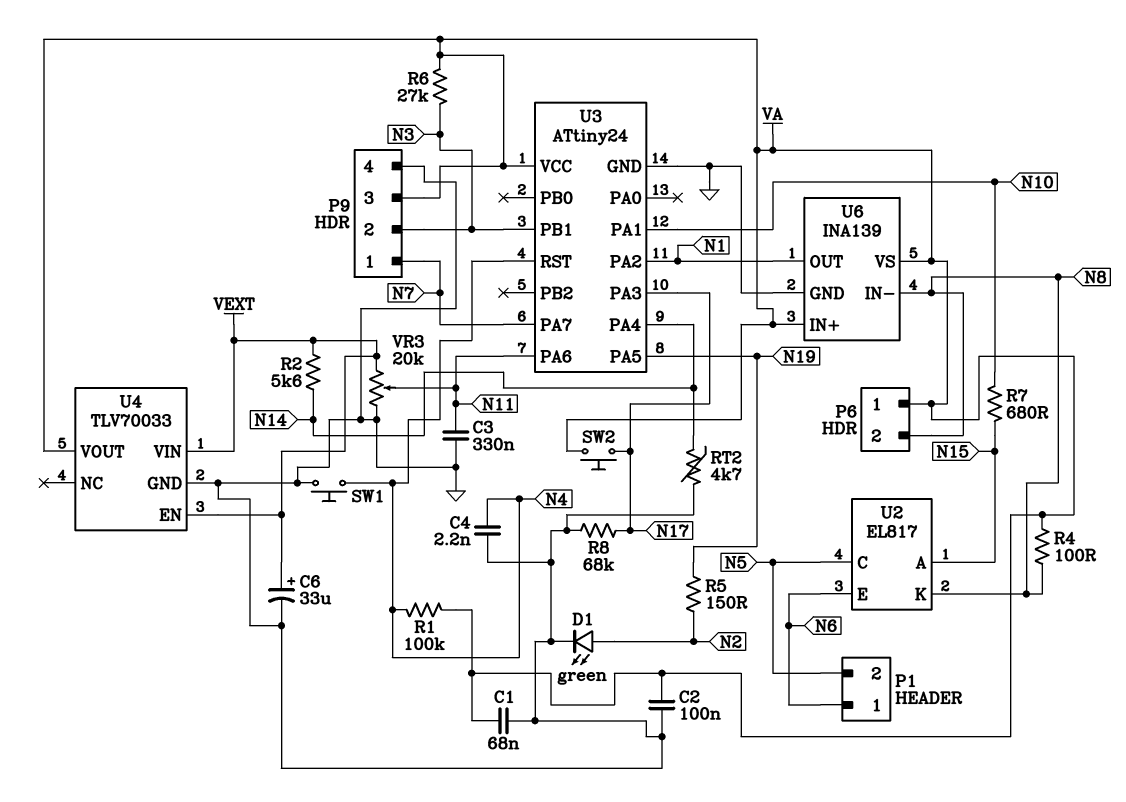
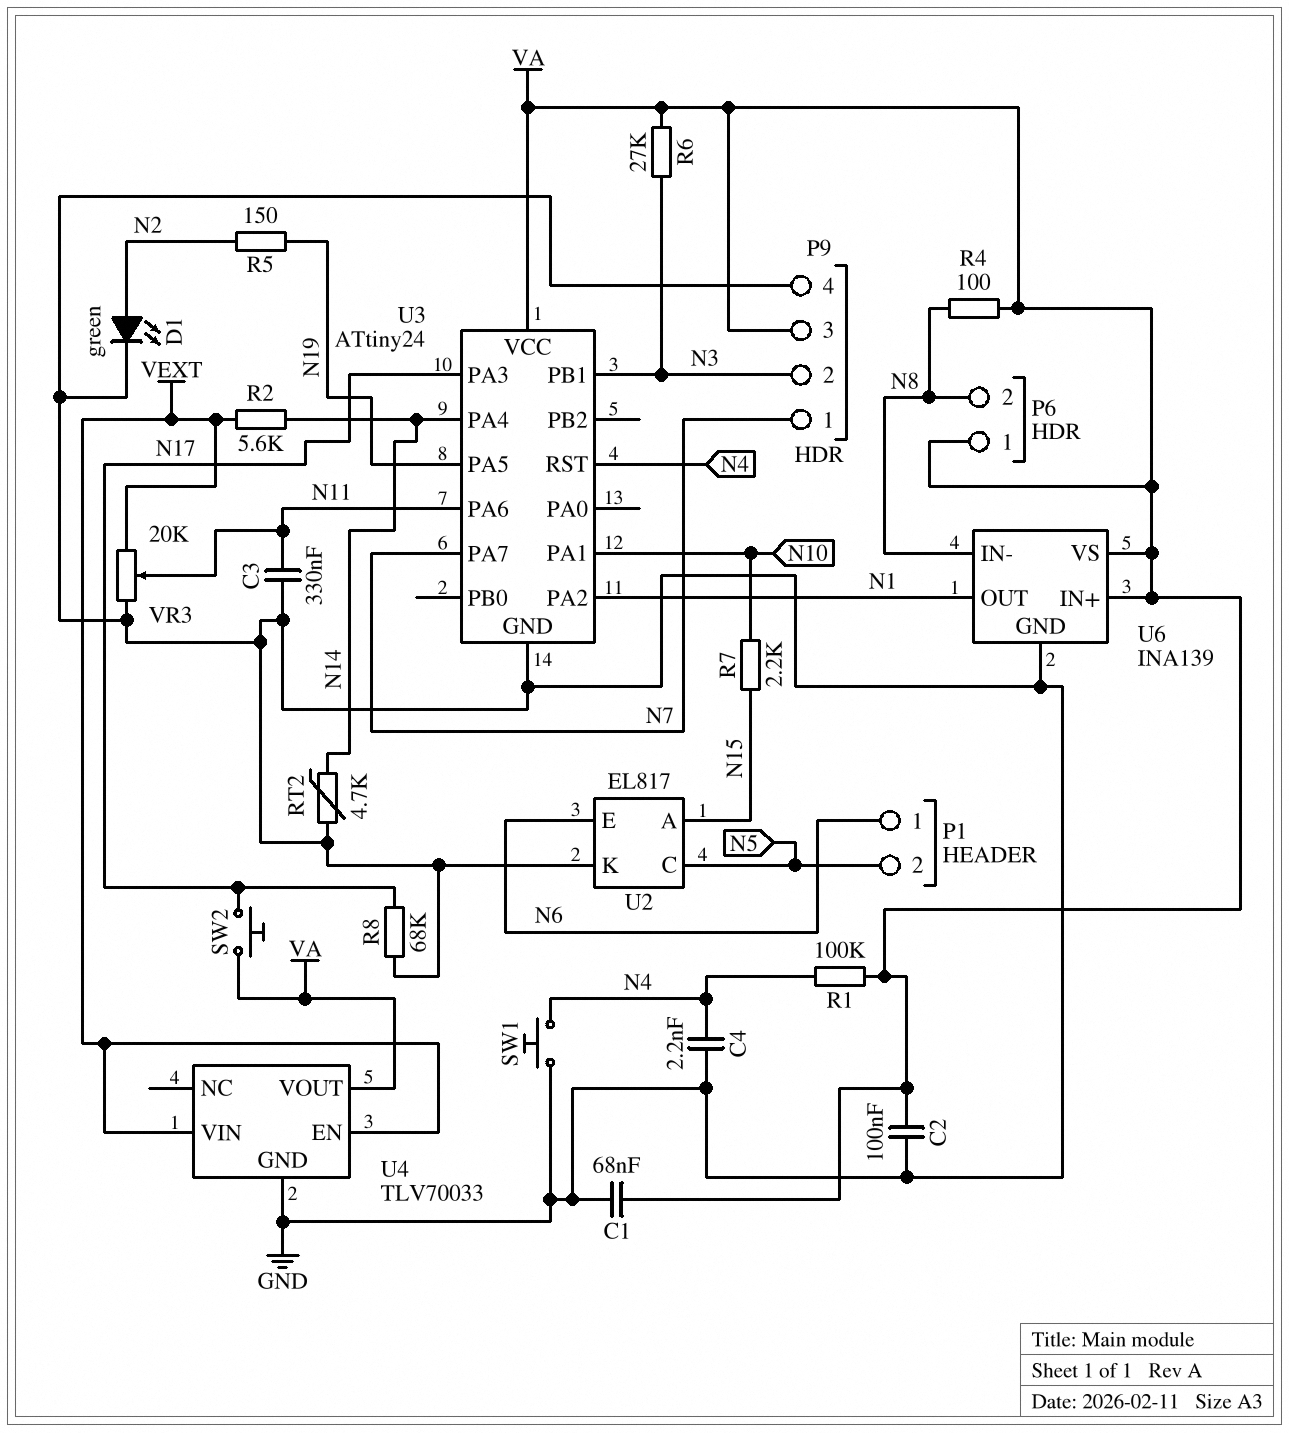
C6: 33uF (plus VEXT, minus GND) -> none
R7: 680 (N10, N15) -> 2.2k (N10, N15)
U2 pin K: N8 -> GND

